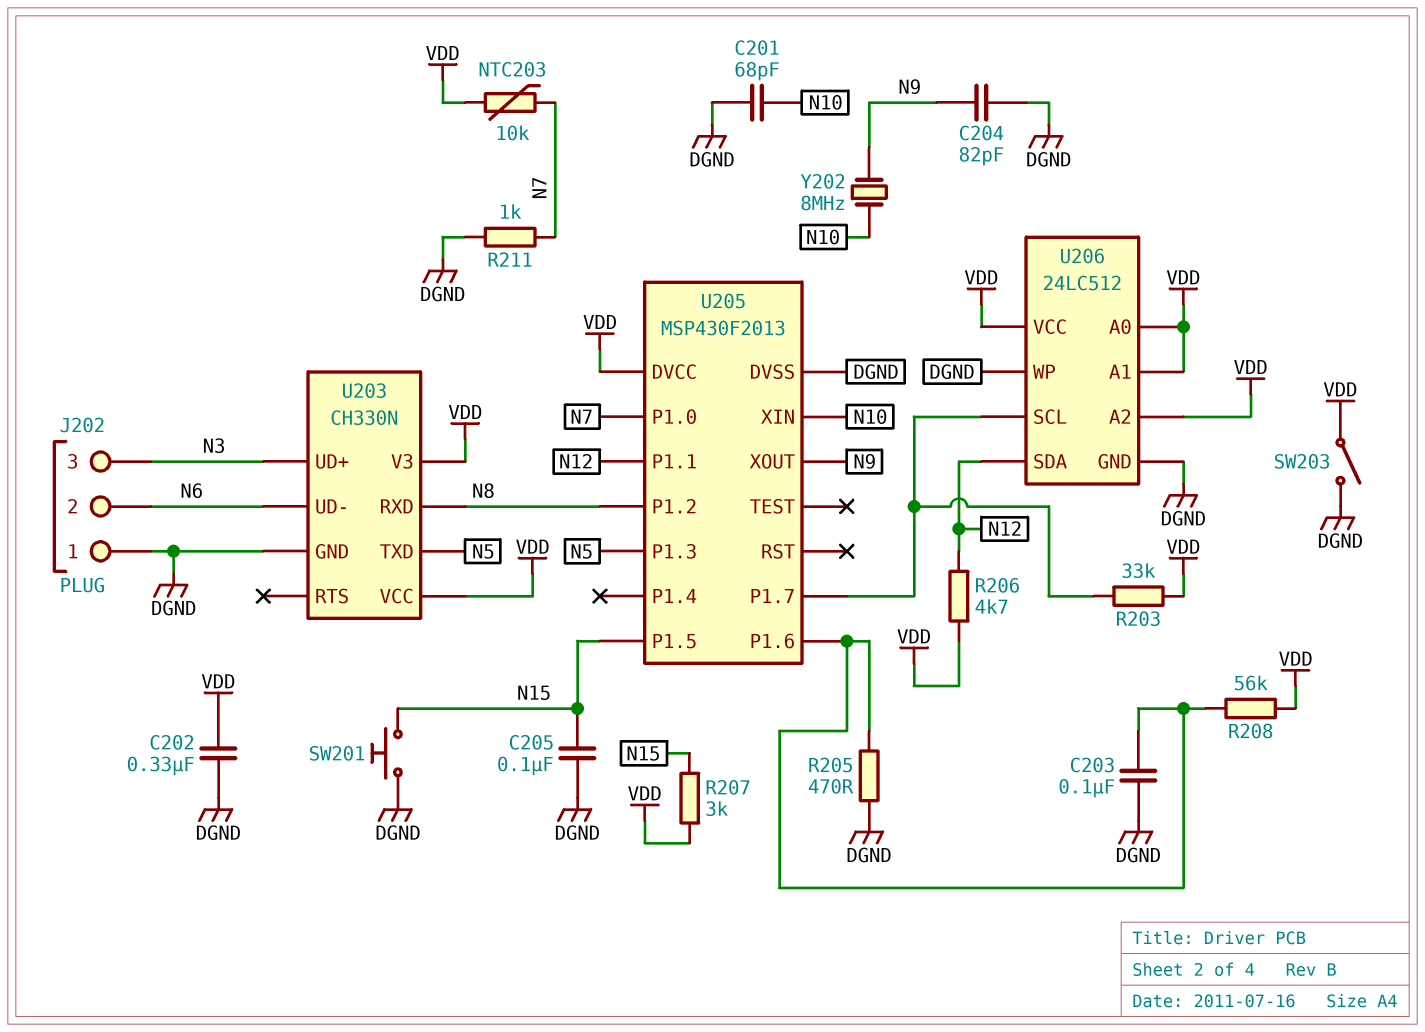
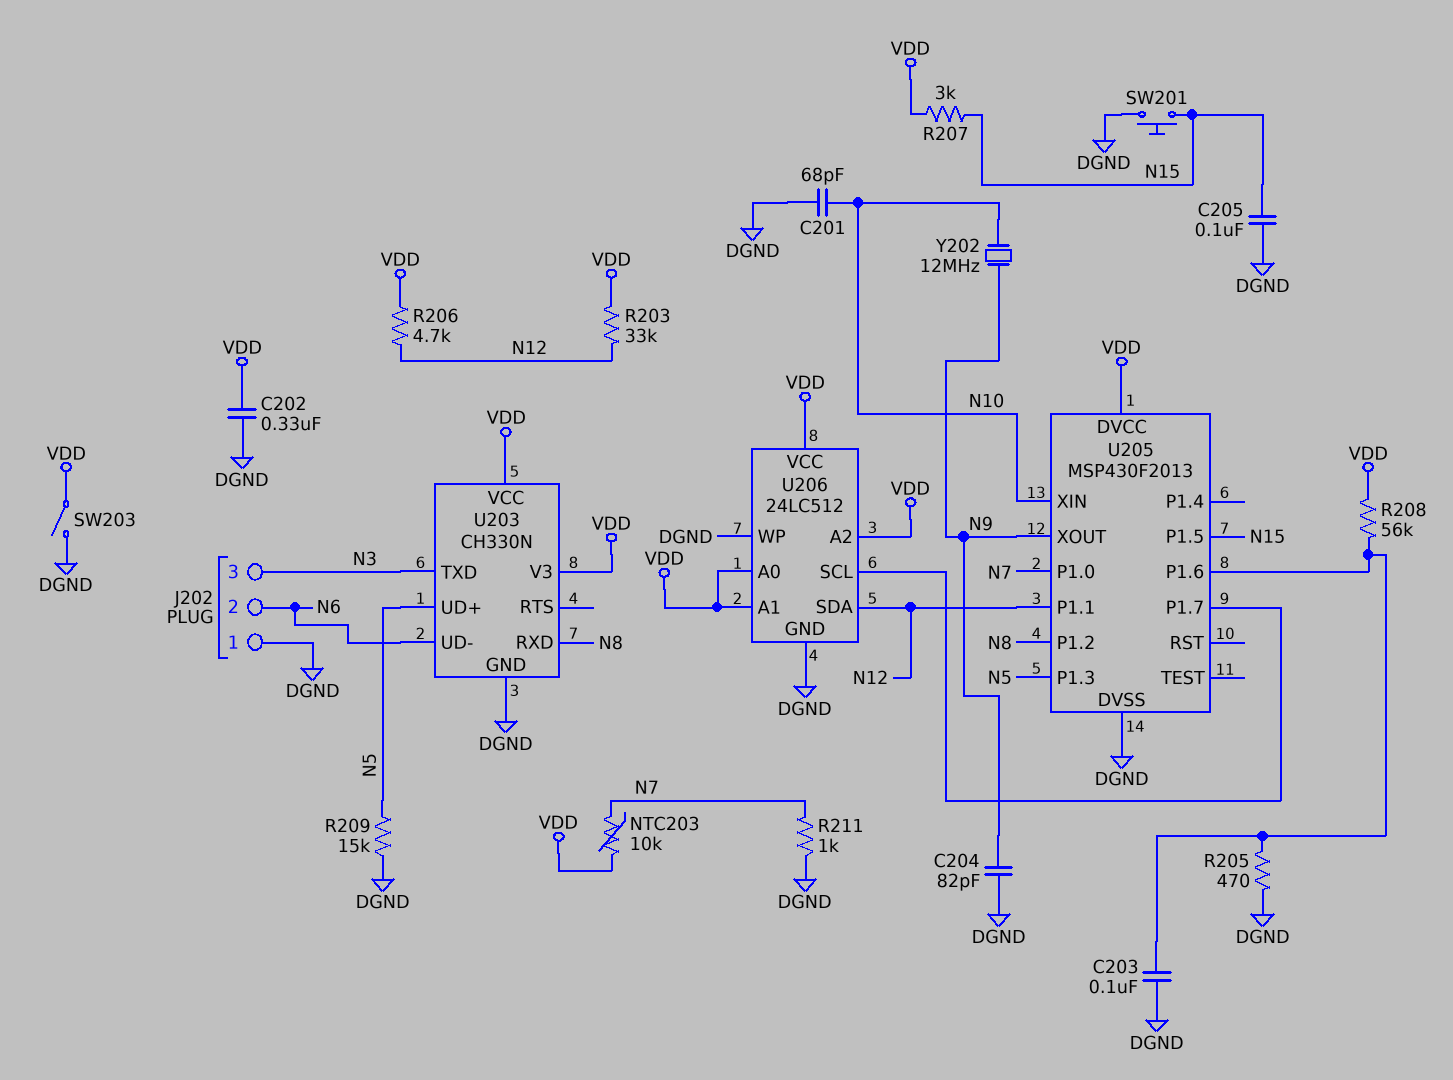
R203: 33k (U205/P1.7, VDD) -> 33k (N12, VDD)
R209: none -> 15k (DGND, N5)
U203 pin TXD: N5 -> N3
U203 pin UD+: N3 -> N5
Y202: 8MHz (N9, N10) -> 12MHz (N9, N10)

